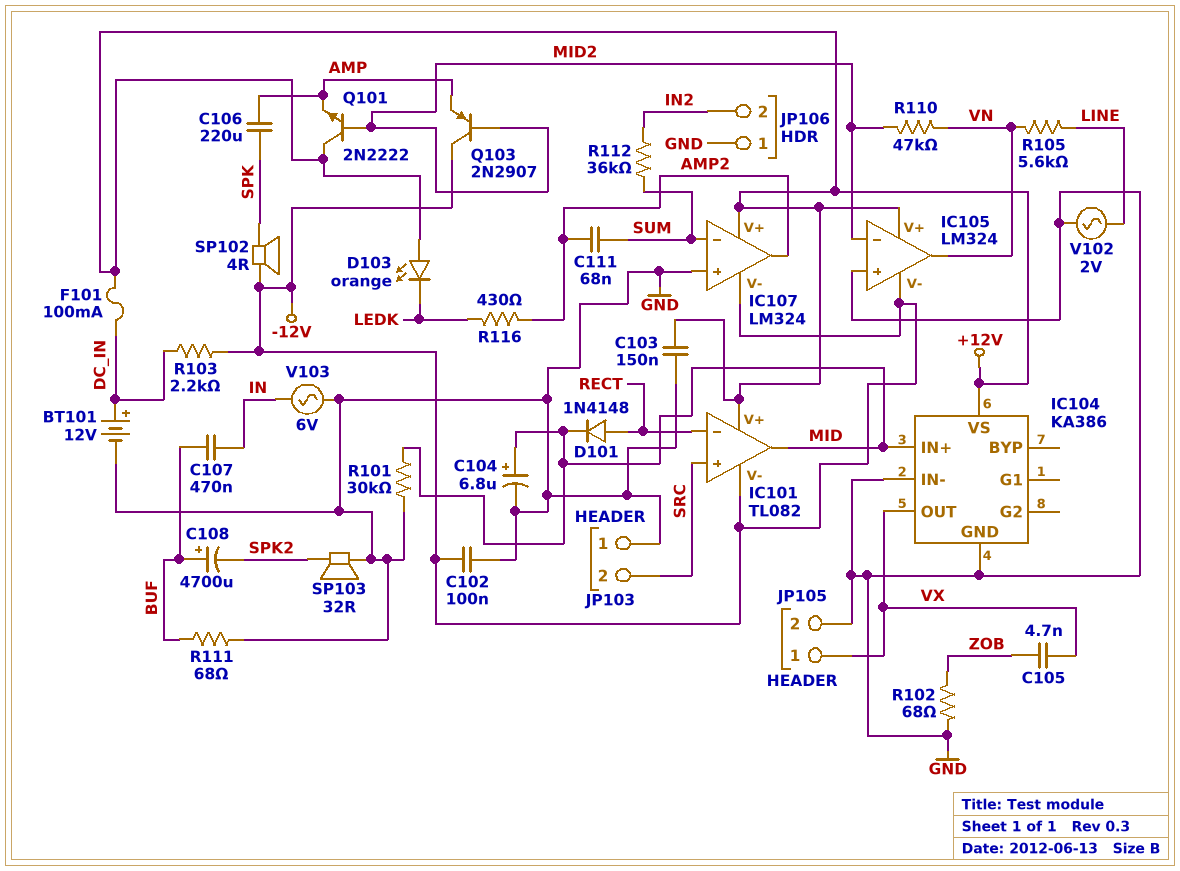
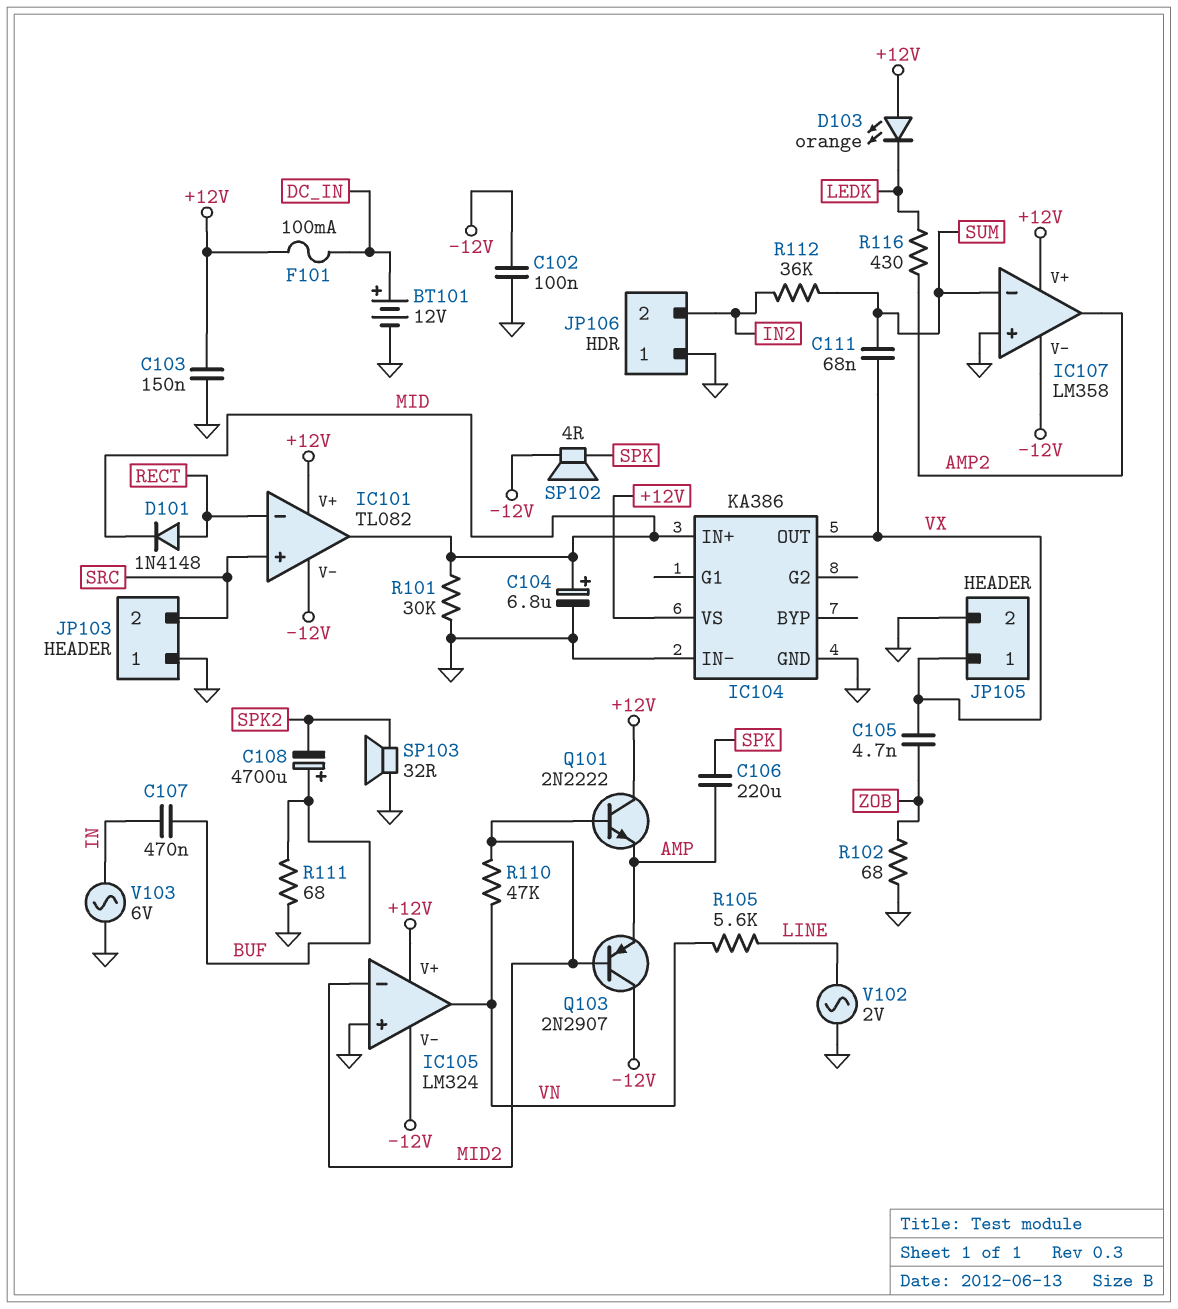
C111: 68nF (AMP2, SUM) -> 68nF (SUM, VX)
IC107: LM324 -> LM358
R103: 2.2k (-12V, DC_IN) -> none

